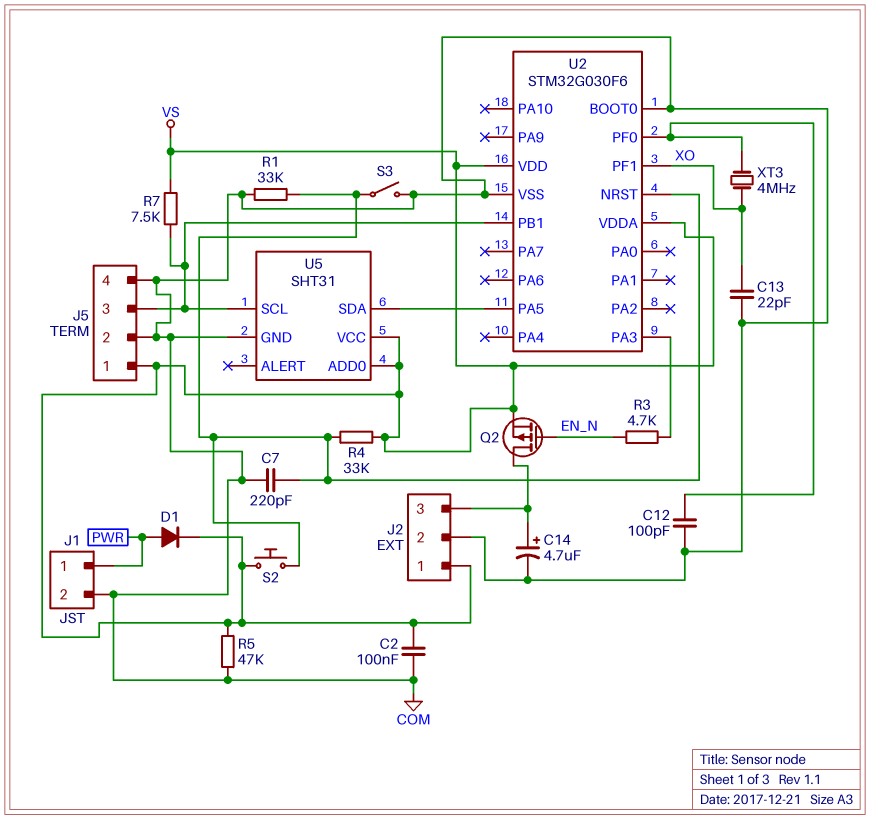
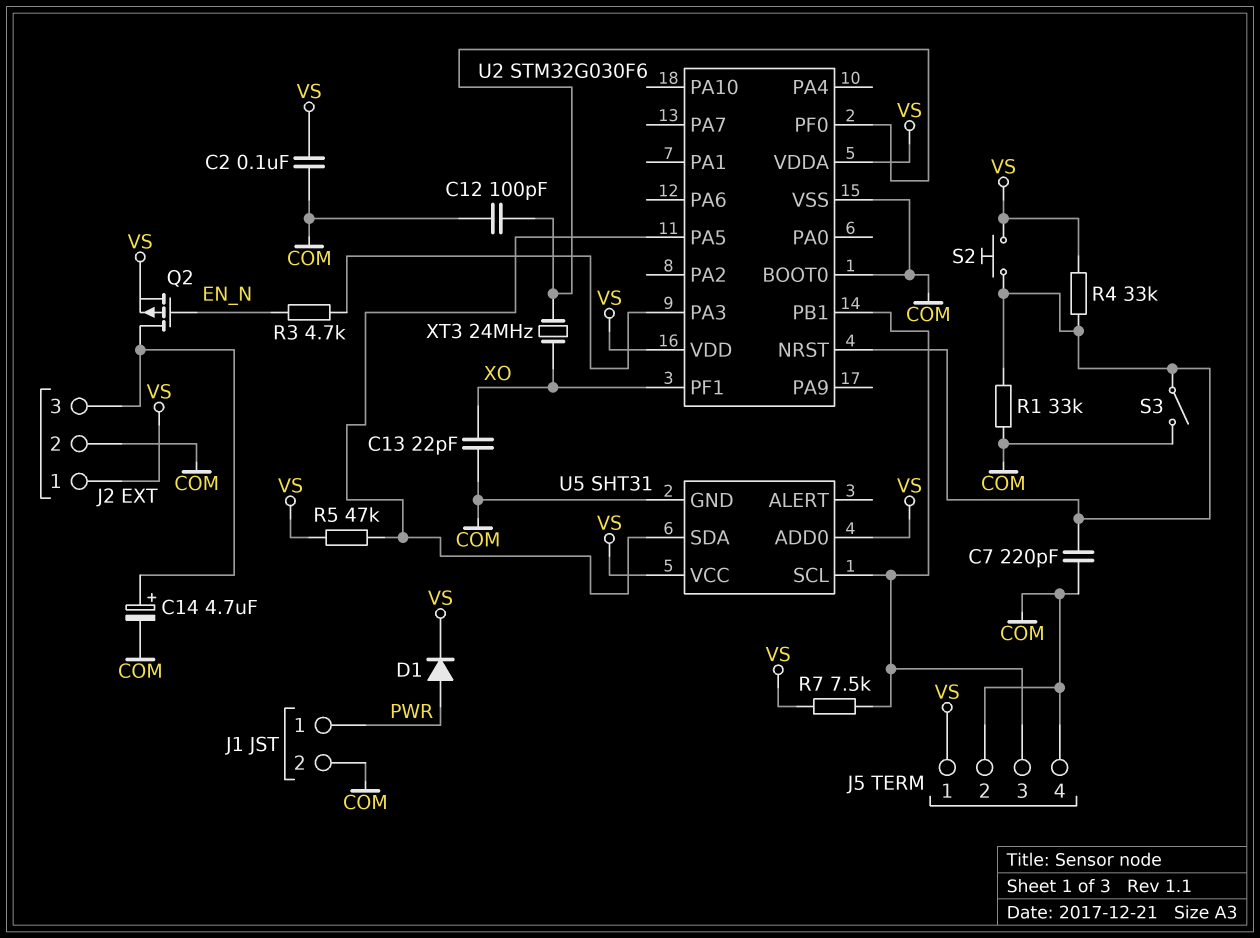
R5: 47k (COM, VS) -> 47k (U2/PA5, VS)
XT3: 4MHz (U2/PF0, XO) -> 24MHz (U2/PF0, XO)

